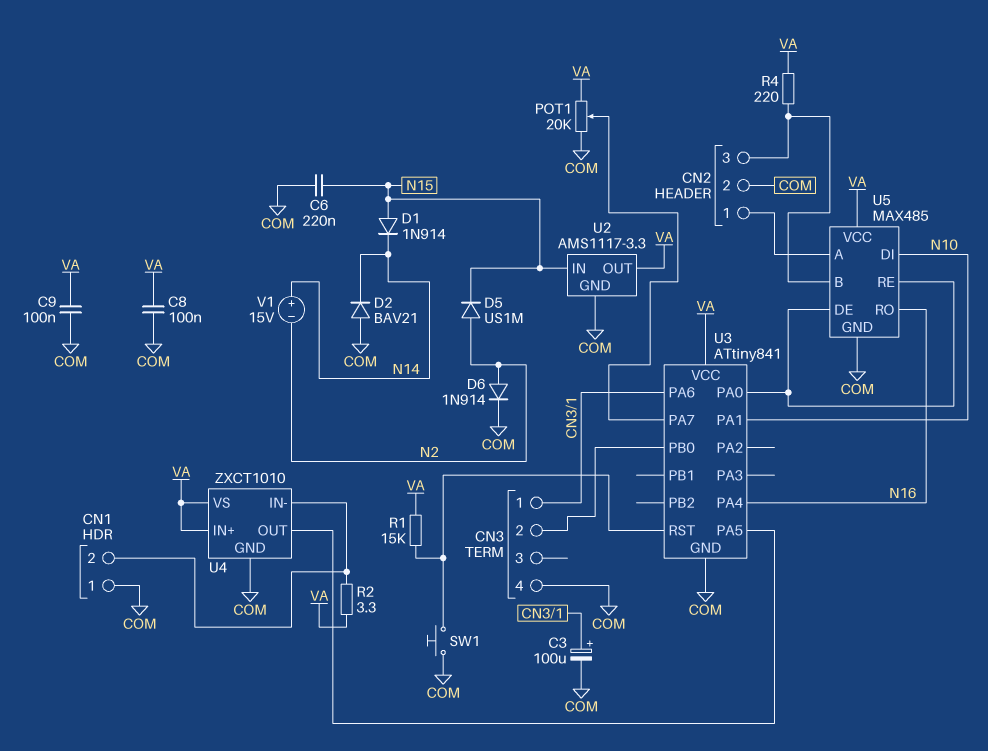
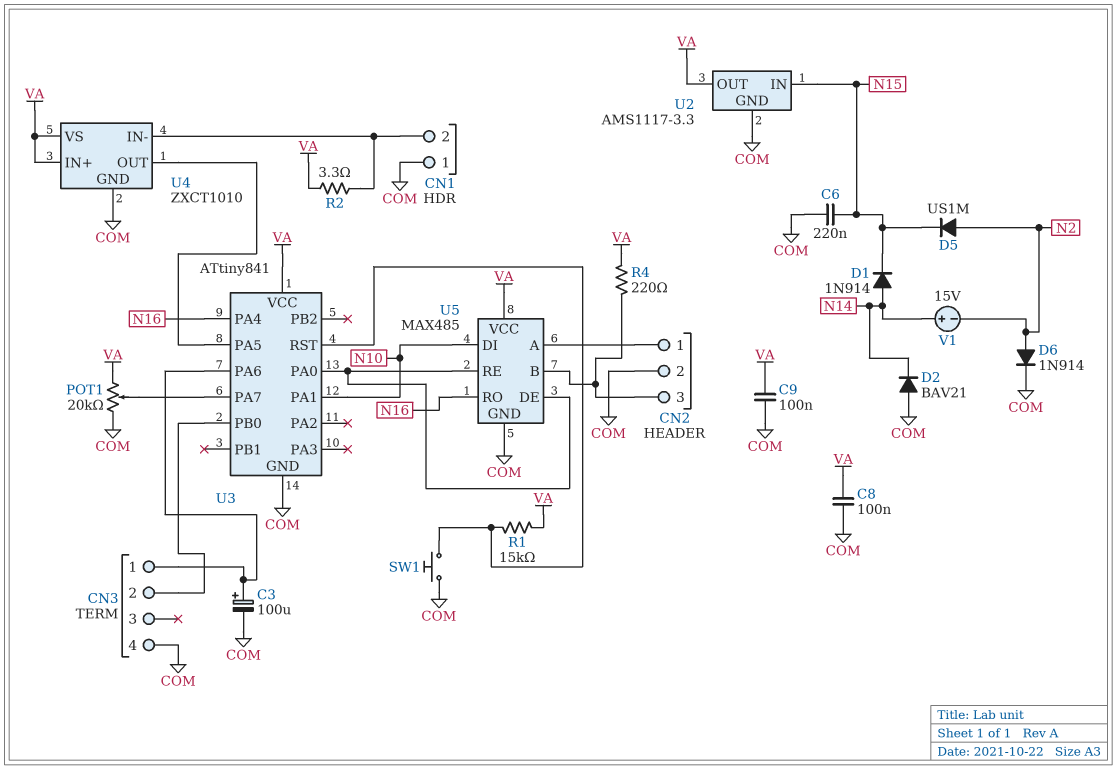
D1: diode 1N914 (A N15, K N14) -> diode 1N914 (A N14, K N15)

